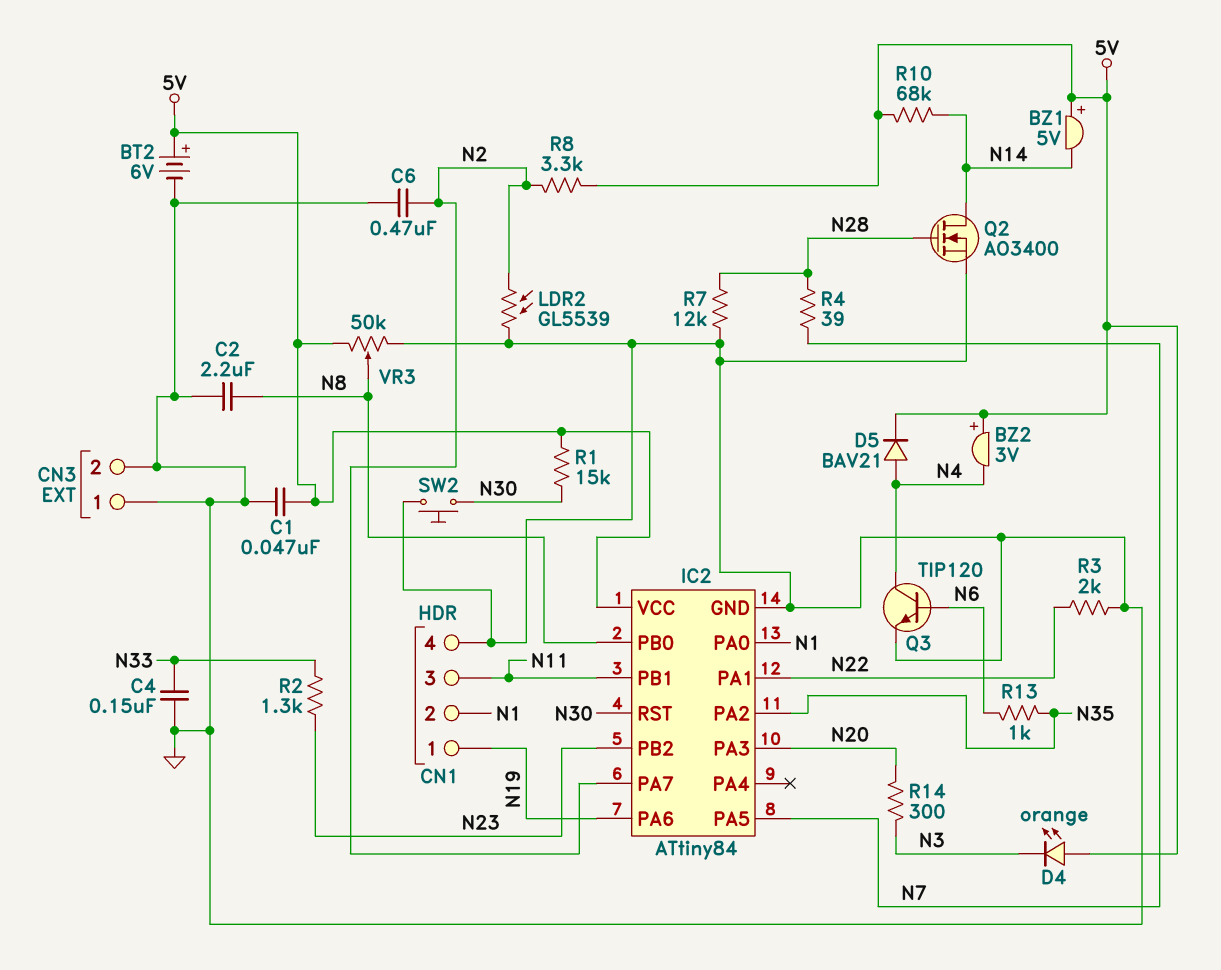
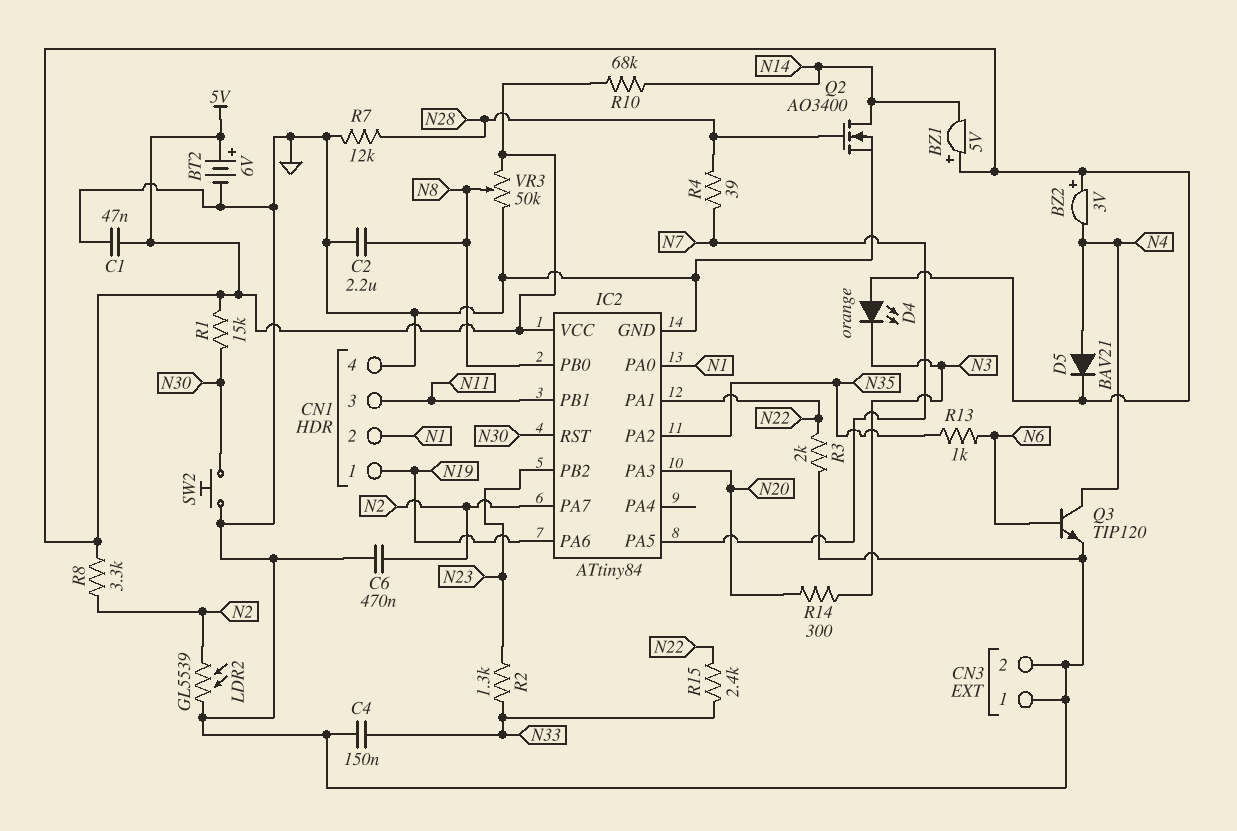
R15: none -> 2.4k (N22, N33)

